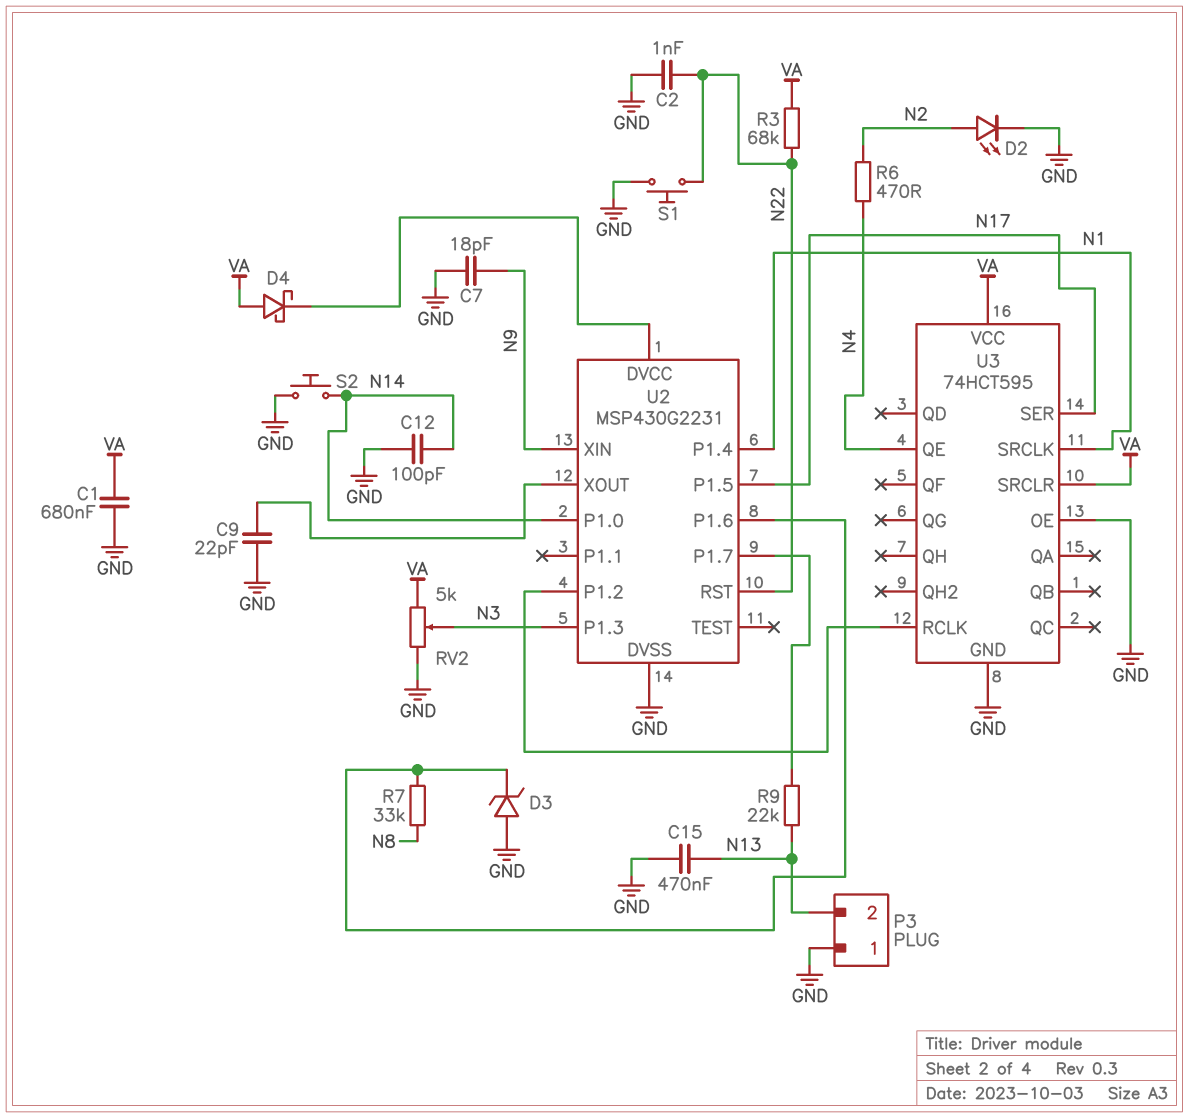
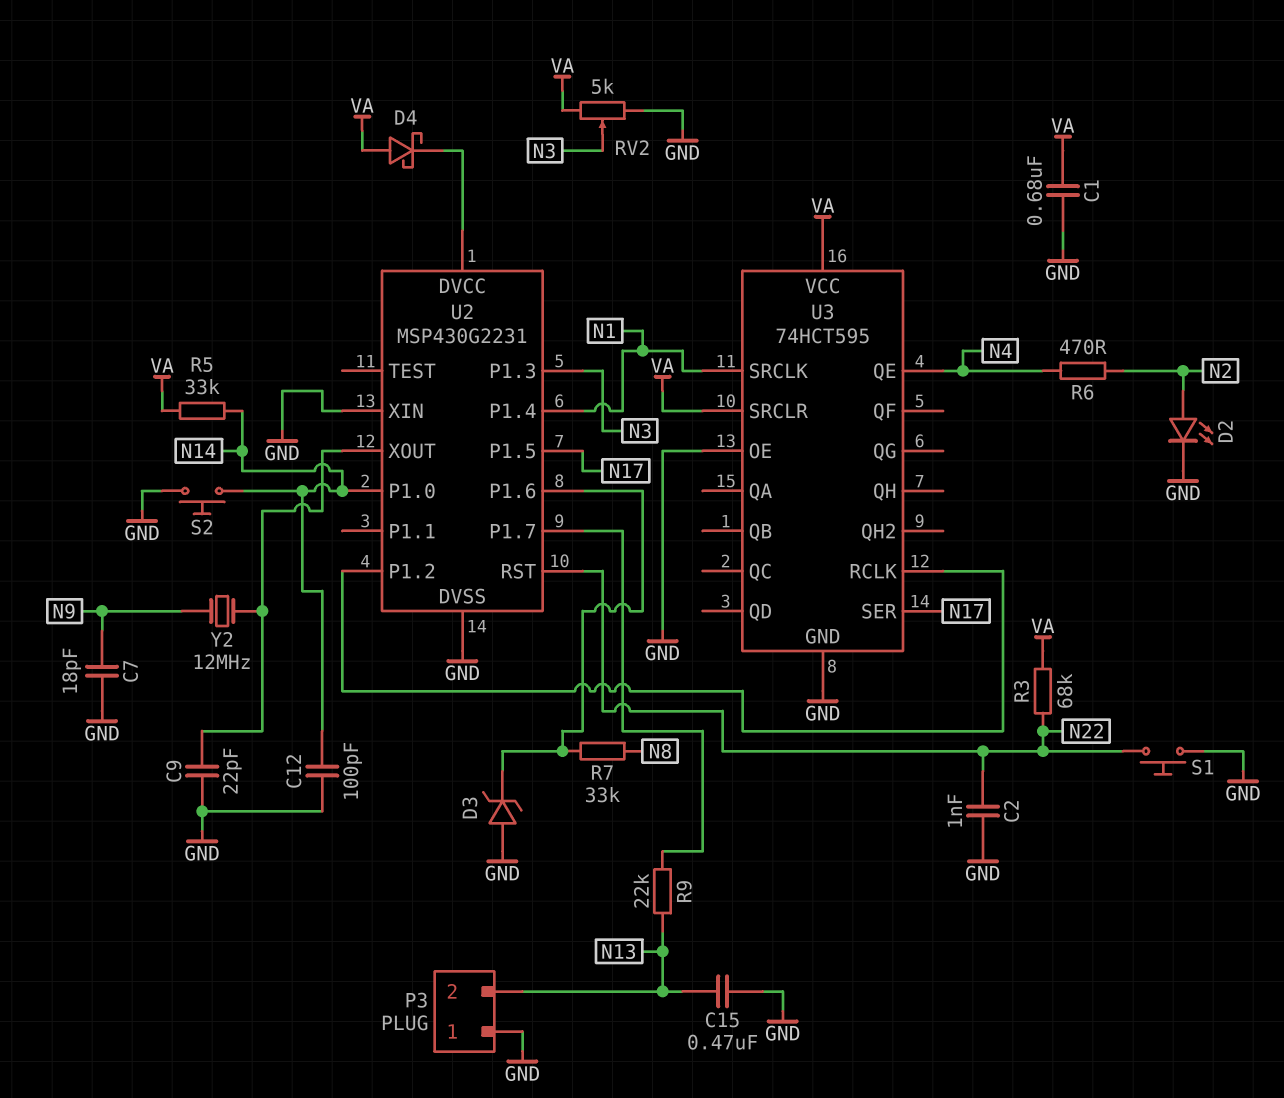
R5: none -> 33k (N14, VA)
U2 pin XIN: N9 -> GND
Y2: none -> 12MHz (N9, U2/XOUT)

